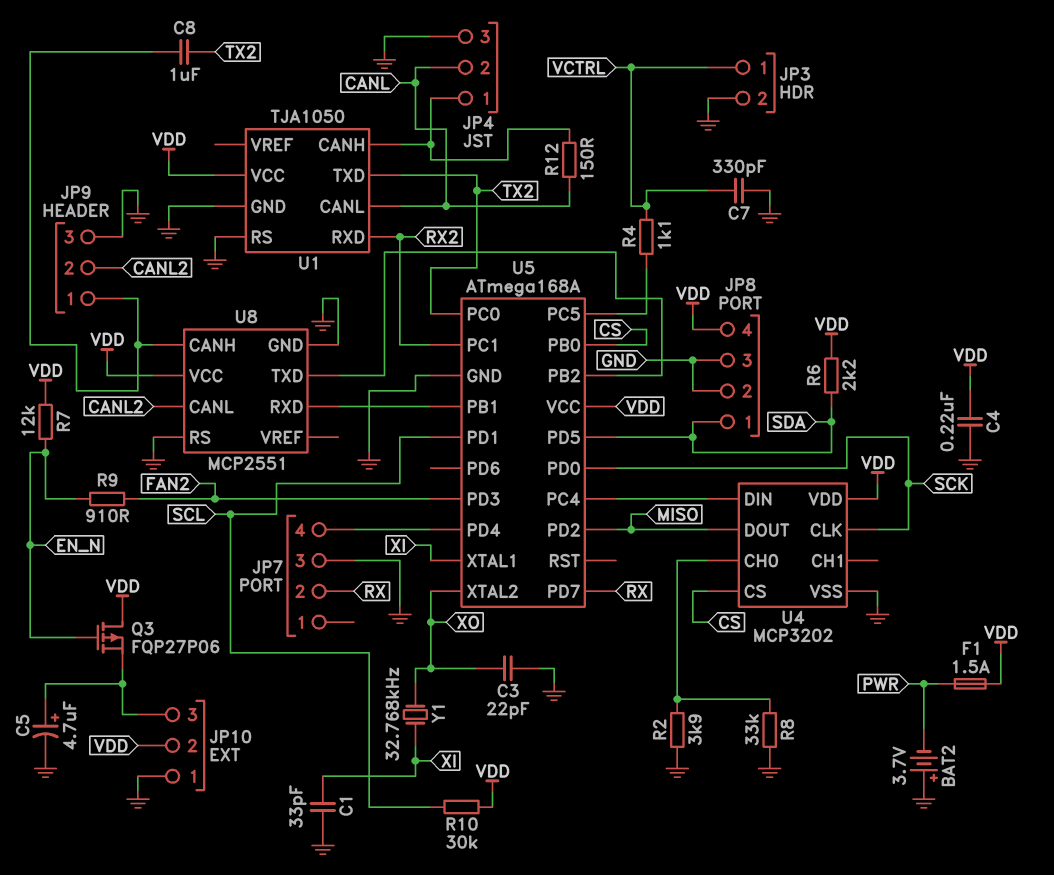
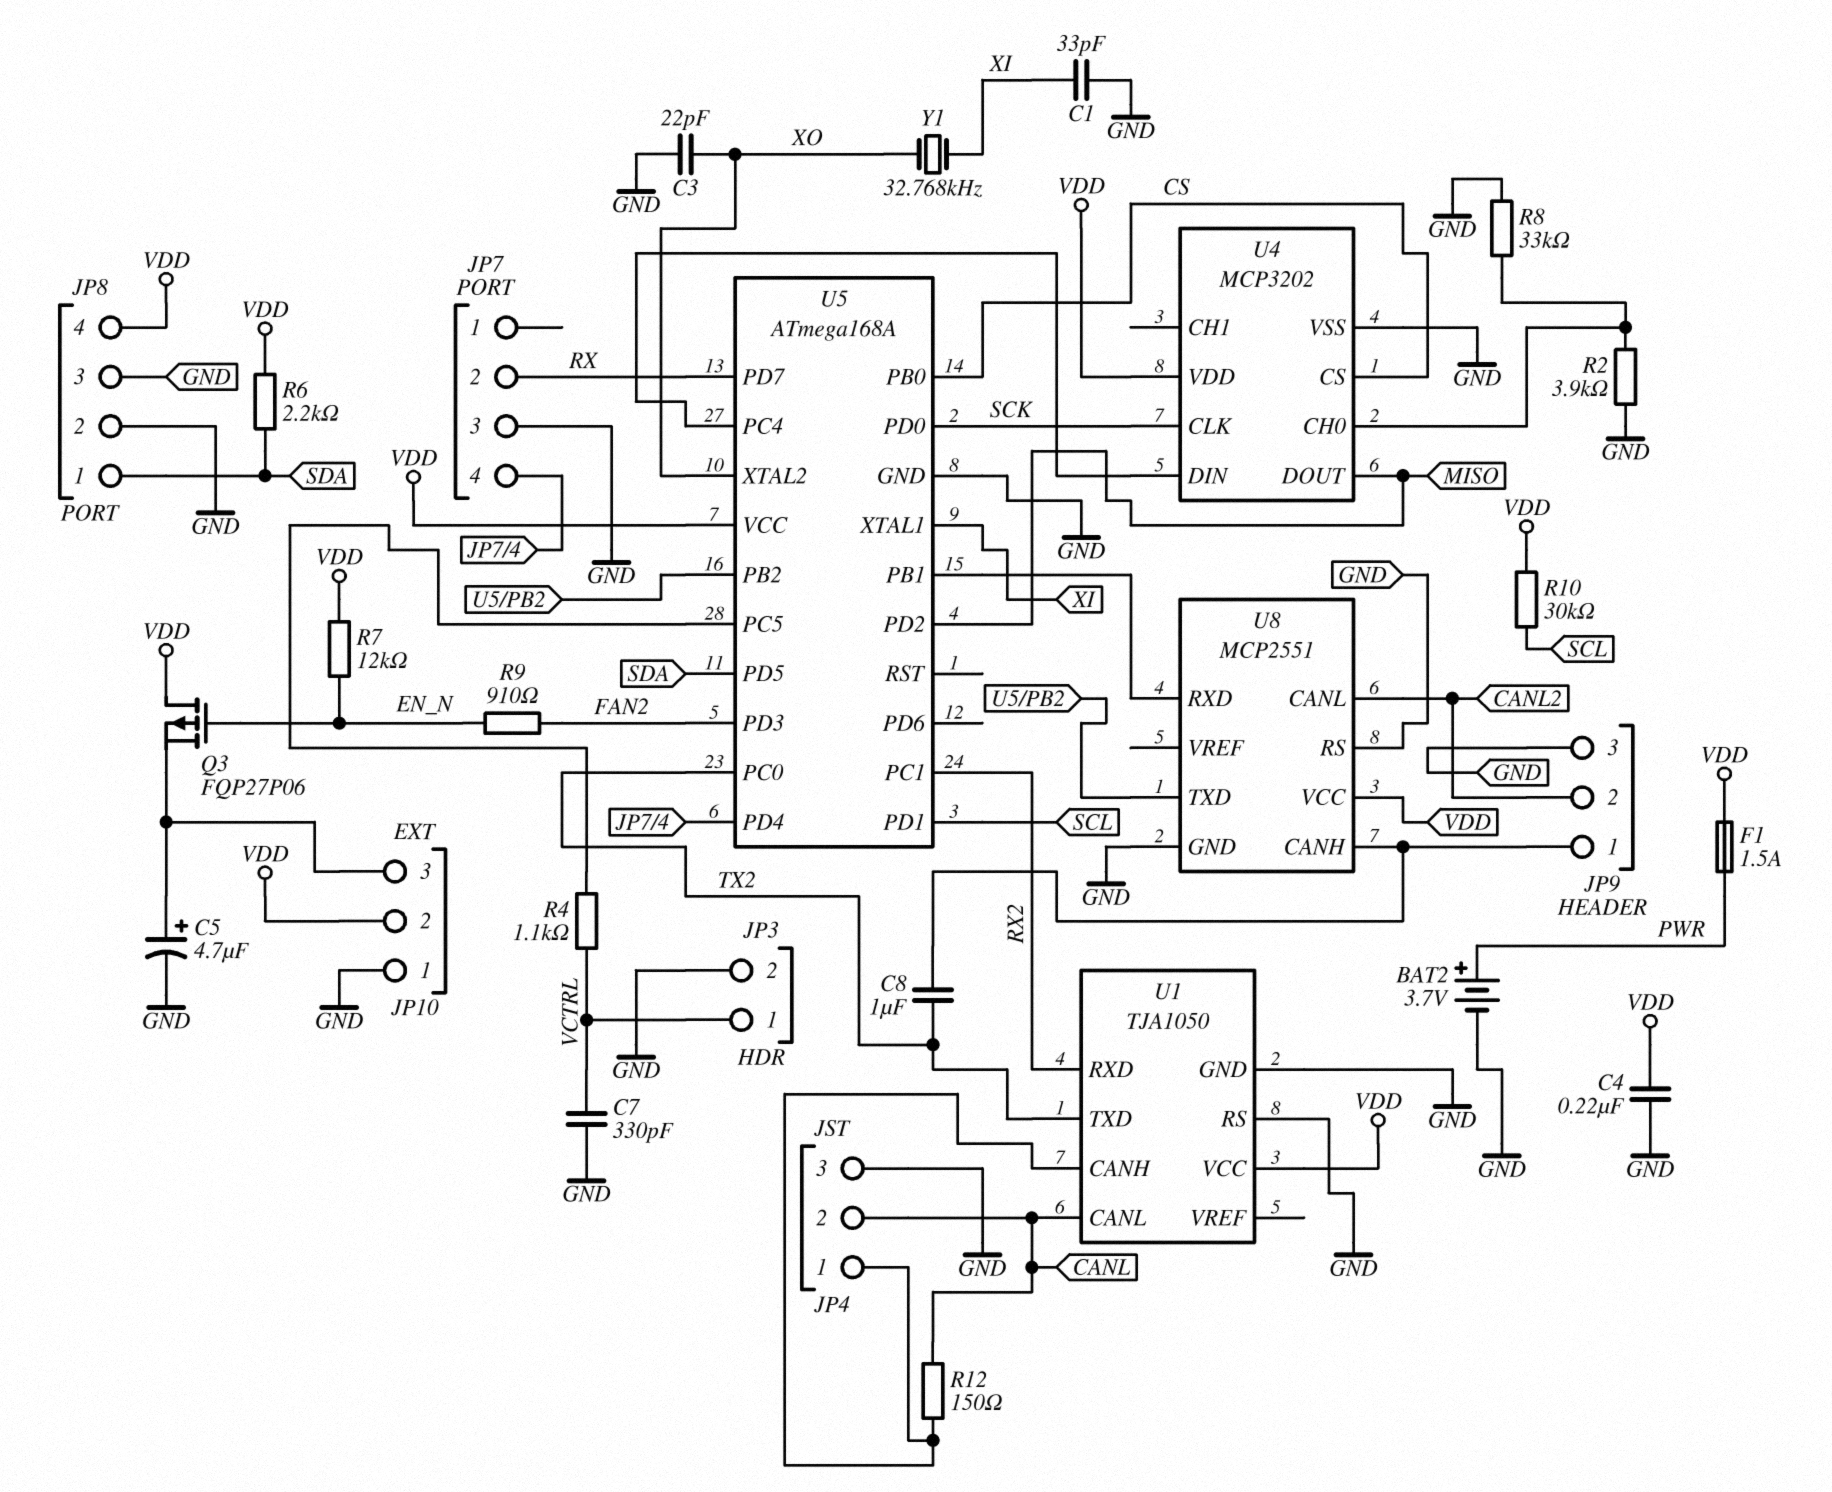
BAT2: 3.7V (plus GND, minus PWR) -> 3.7V (plus PWR, minus GND)

